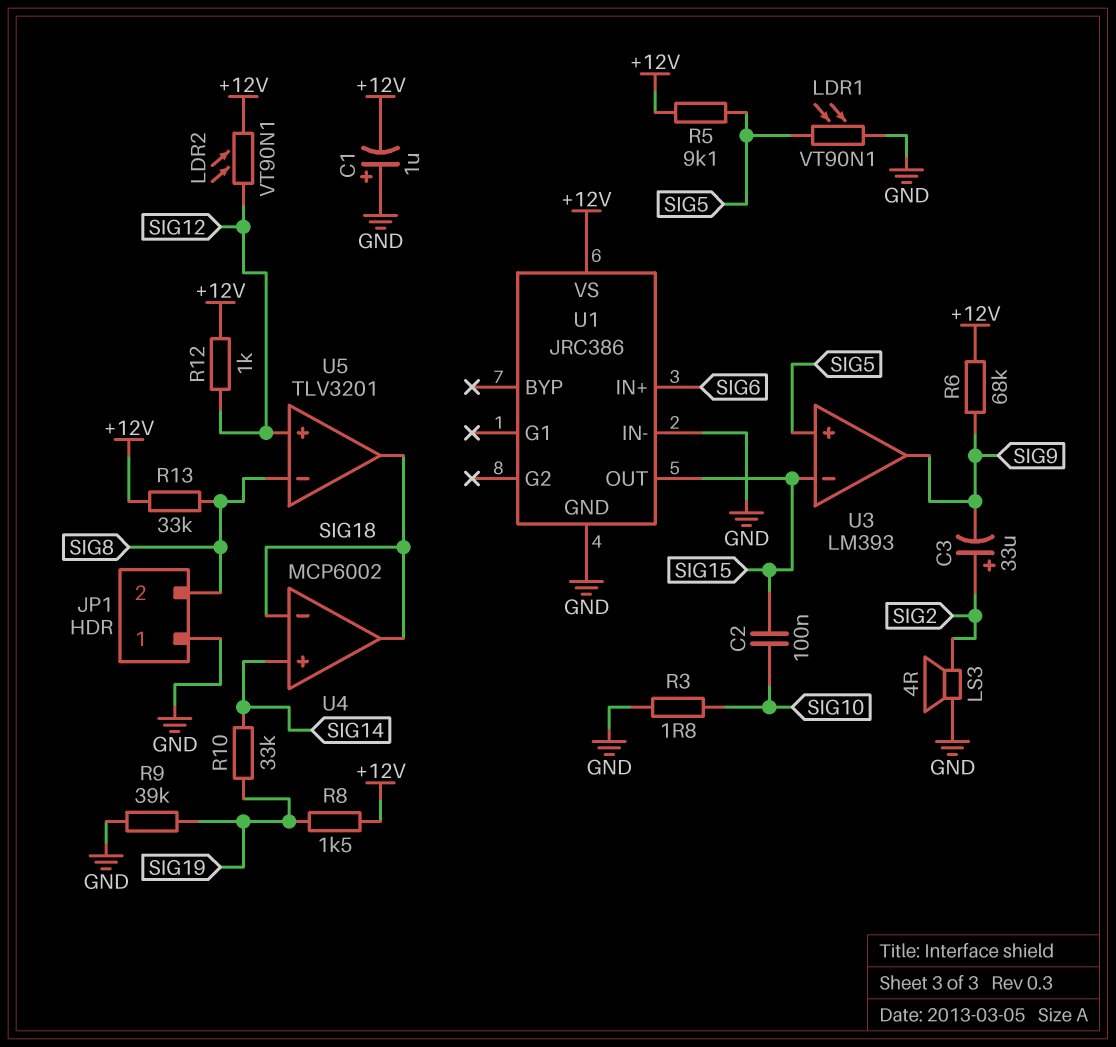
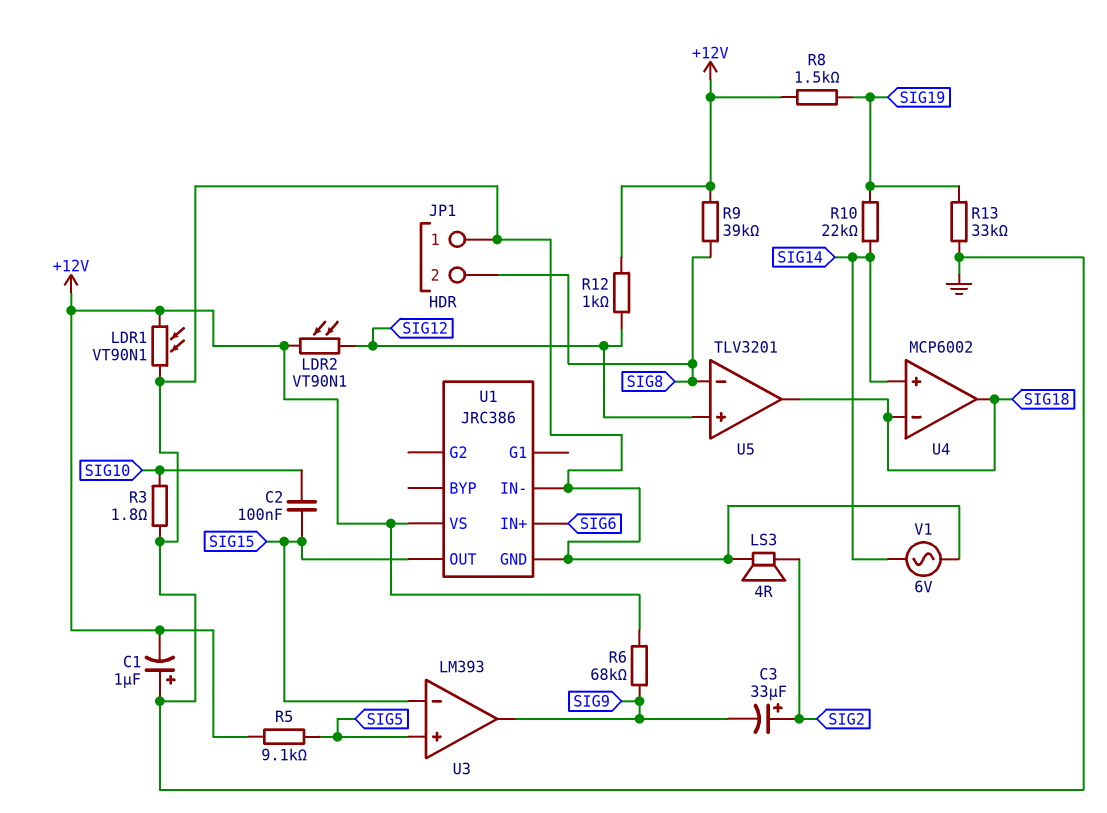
LDR1: VT90N1 (GND, SIG5) -> VT90N1 (+12V, GND)
R9: 39k (GND, SIG19) -> 39k (+12V, SIG8)
R10: 33k (SIG14, SIG19) -> 22k (SIG14, SIG19)
R13: 33k (+12V, SIG8) -> 33k (GND, SIG19)
V1: none -> AC 6V (GND, SIG14)

